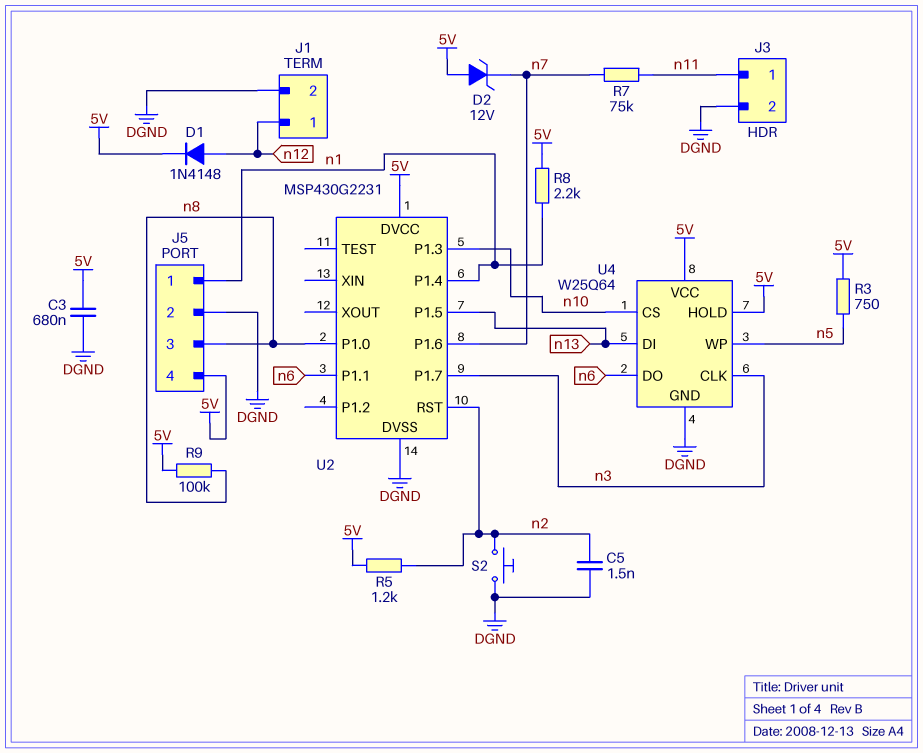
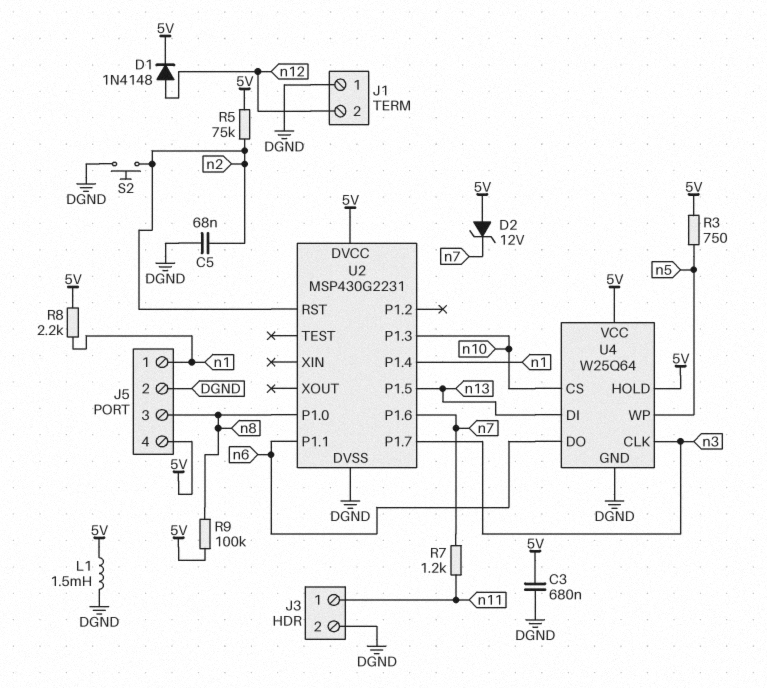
C5: 1.5nF (DGND, n2) -> 68nF (DGND, n2)
J1 pin 1: n12 -> DGND
J1 pin 2: DGND -> n12
L1: none -> 1.5mH (5V, DGND)
R5: 1.2k (5V, n2) -> 75k (5V, n2)
R7: 75k (n7, n11) -> 1.2k (n7, n11)

